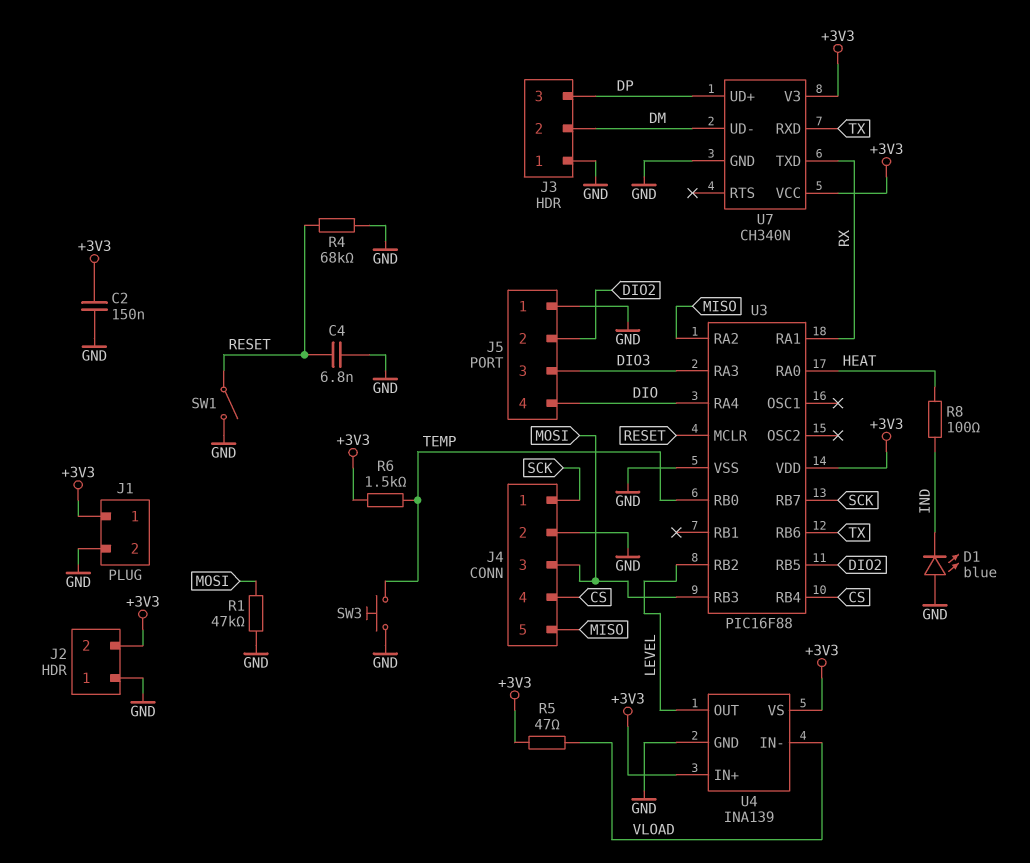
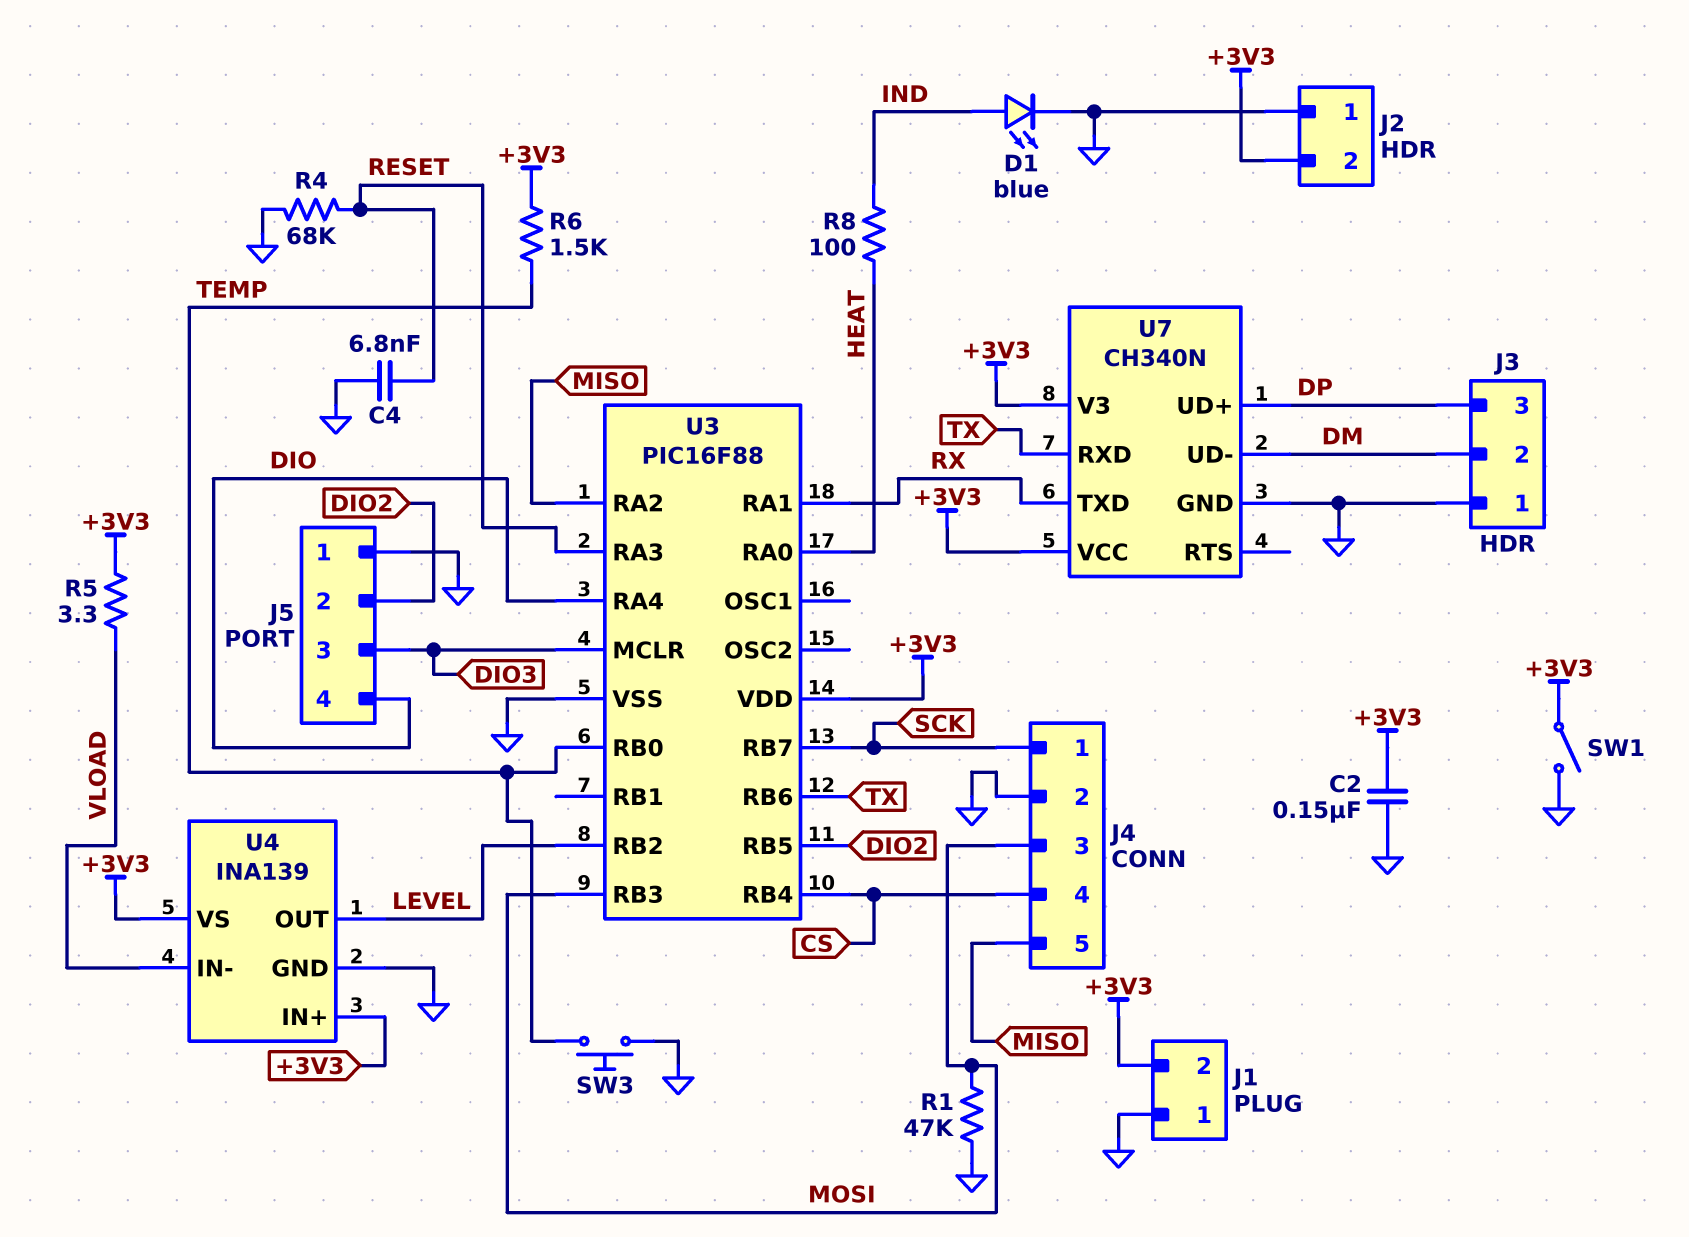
D1: LED blue (A GND, K IND) -> LED blue (A IND, K GND)
J1 pin 1: +3V3 -> GND
J1 pin 2: GND -> +3V3
R5: 47 (+3V3, VLOAD) -> 3.3 (+3V3, VLOAD)
SW1: switch (GND, RESET) -> switch (+3V3, GND)
U3 pin MCLR: RESET -> DIO3
U3 pin RA3: DIO3 -> RESET

